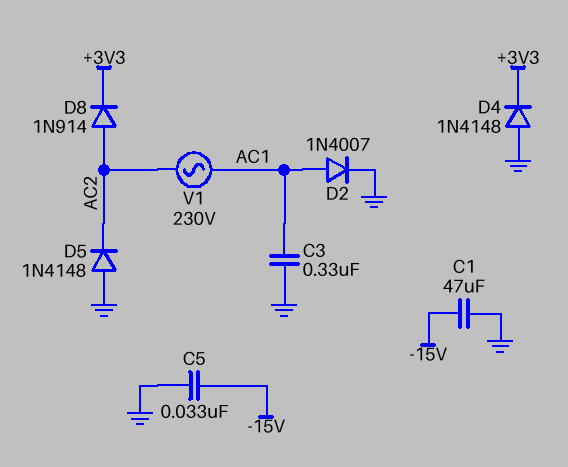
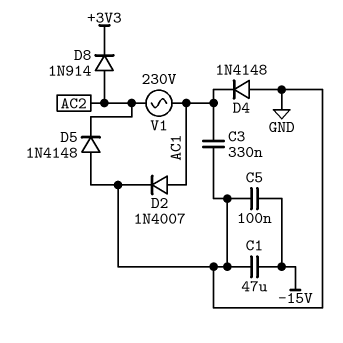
C5: 33nF (-15V, GND) -> 100nF (-15V, GND)
D4: diode 1N4148 (A GND, K +3V3) -> diode 1N4148 (A GND, K AC1)

